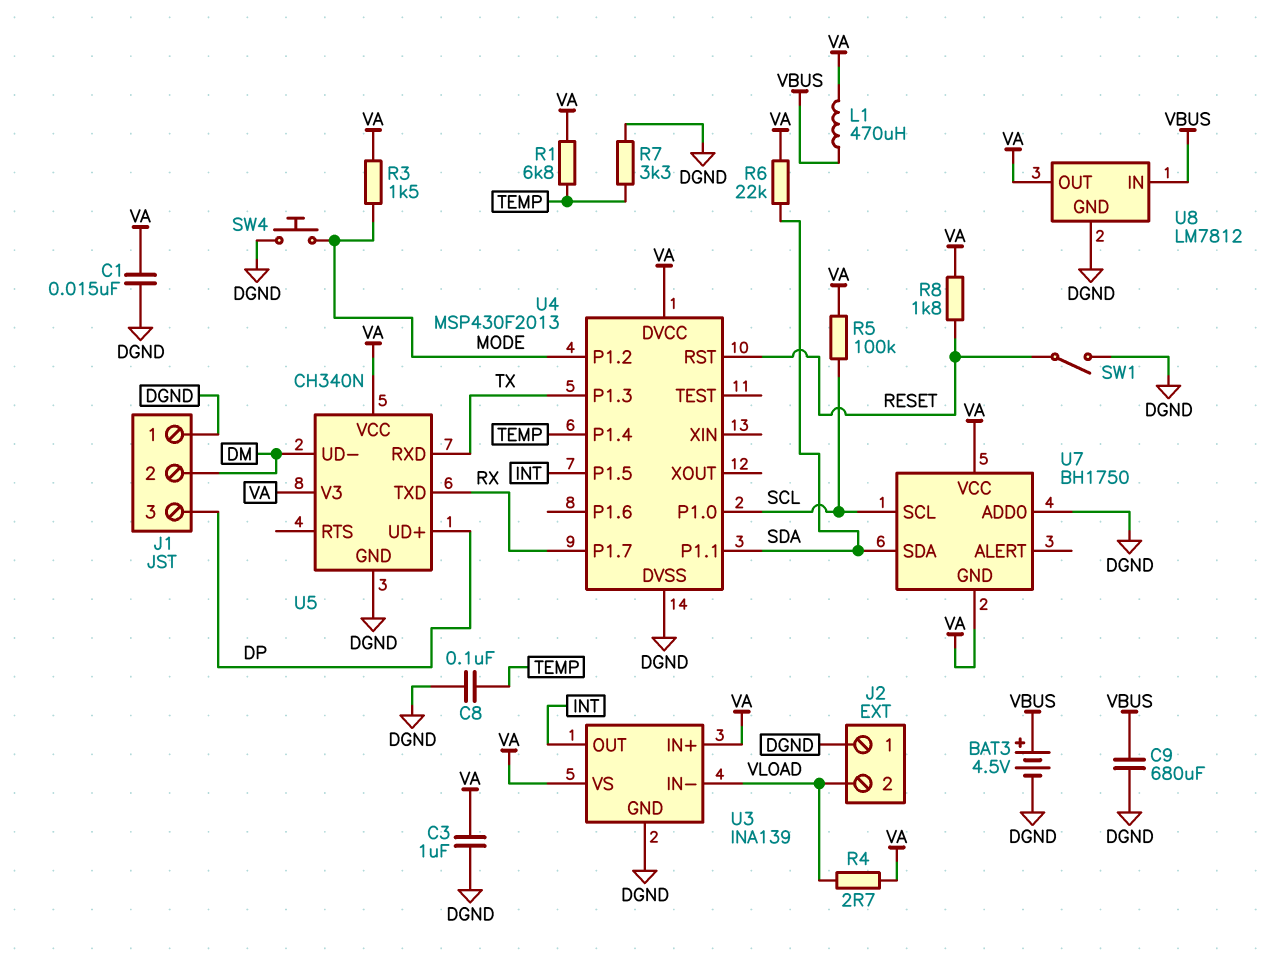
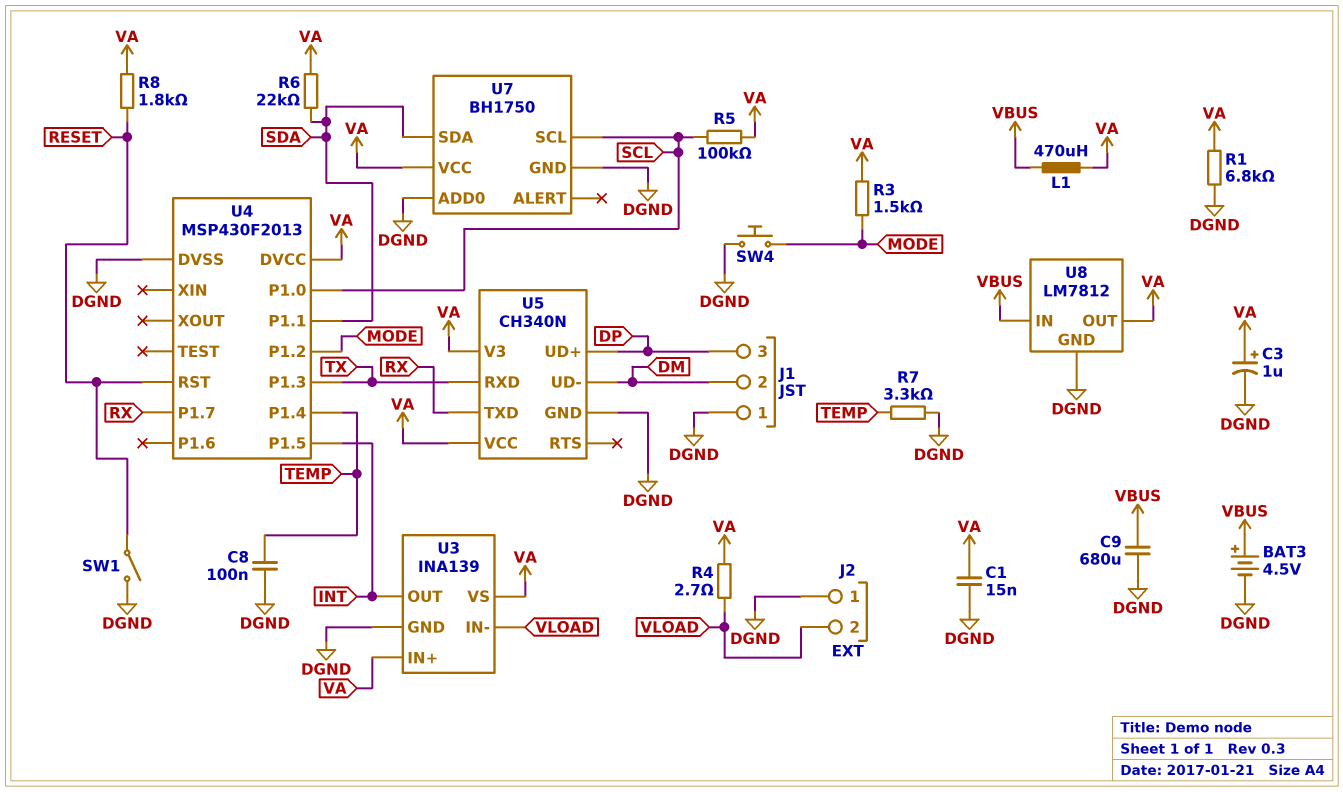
C3: 1uF (DGND, VA) -> 1uF (plus VA, minus DGND)
R1: 6.8k (TEMP, VA) -> 6.8k (DGND, VA)
U7 pin GND: VA -> DGND

